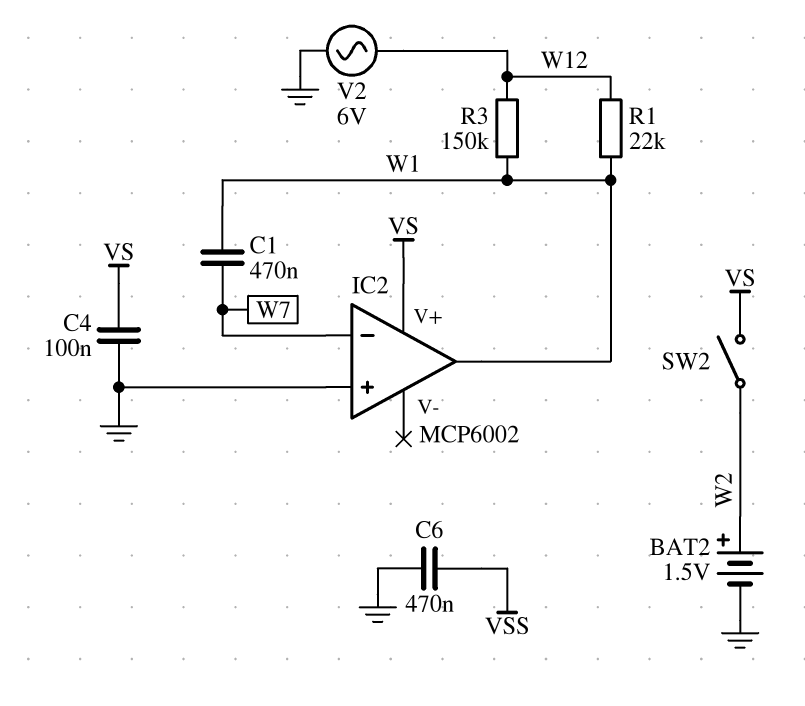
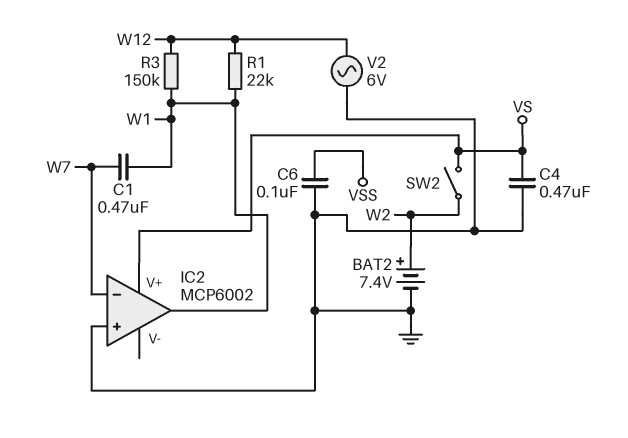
BAT2: 1.5V (plus W2, minus GND) -> 7.4V (plus W2, minus GND)
C4: 100nF (GND, VS) -> 470nF (GND, VS)
C6: 470nF (GND, VSS) -> 100nF (GND, VSS)

